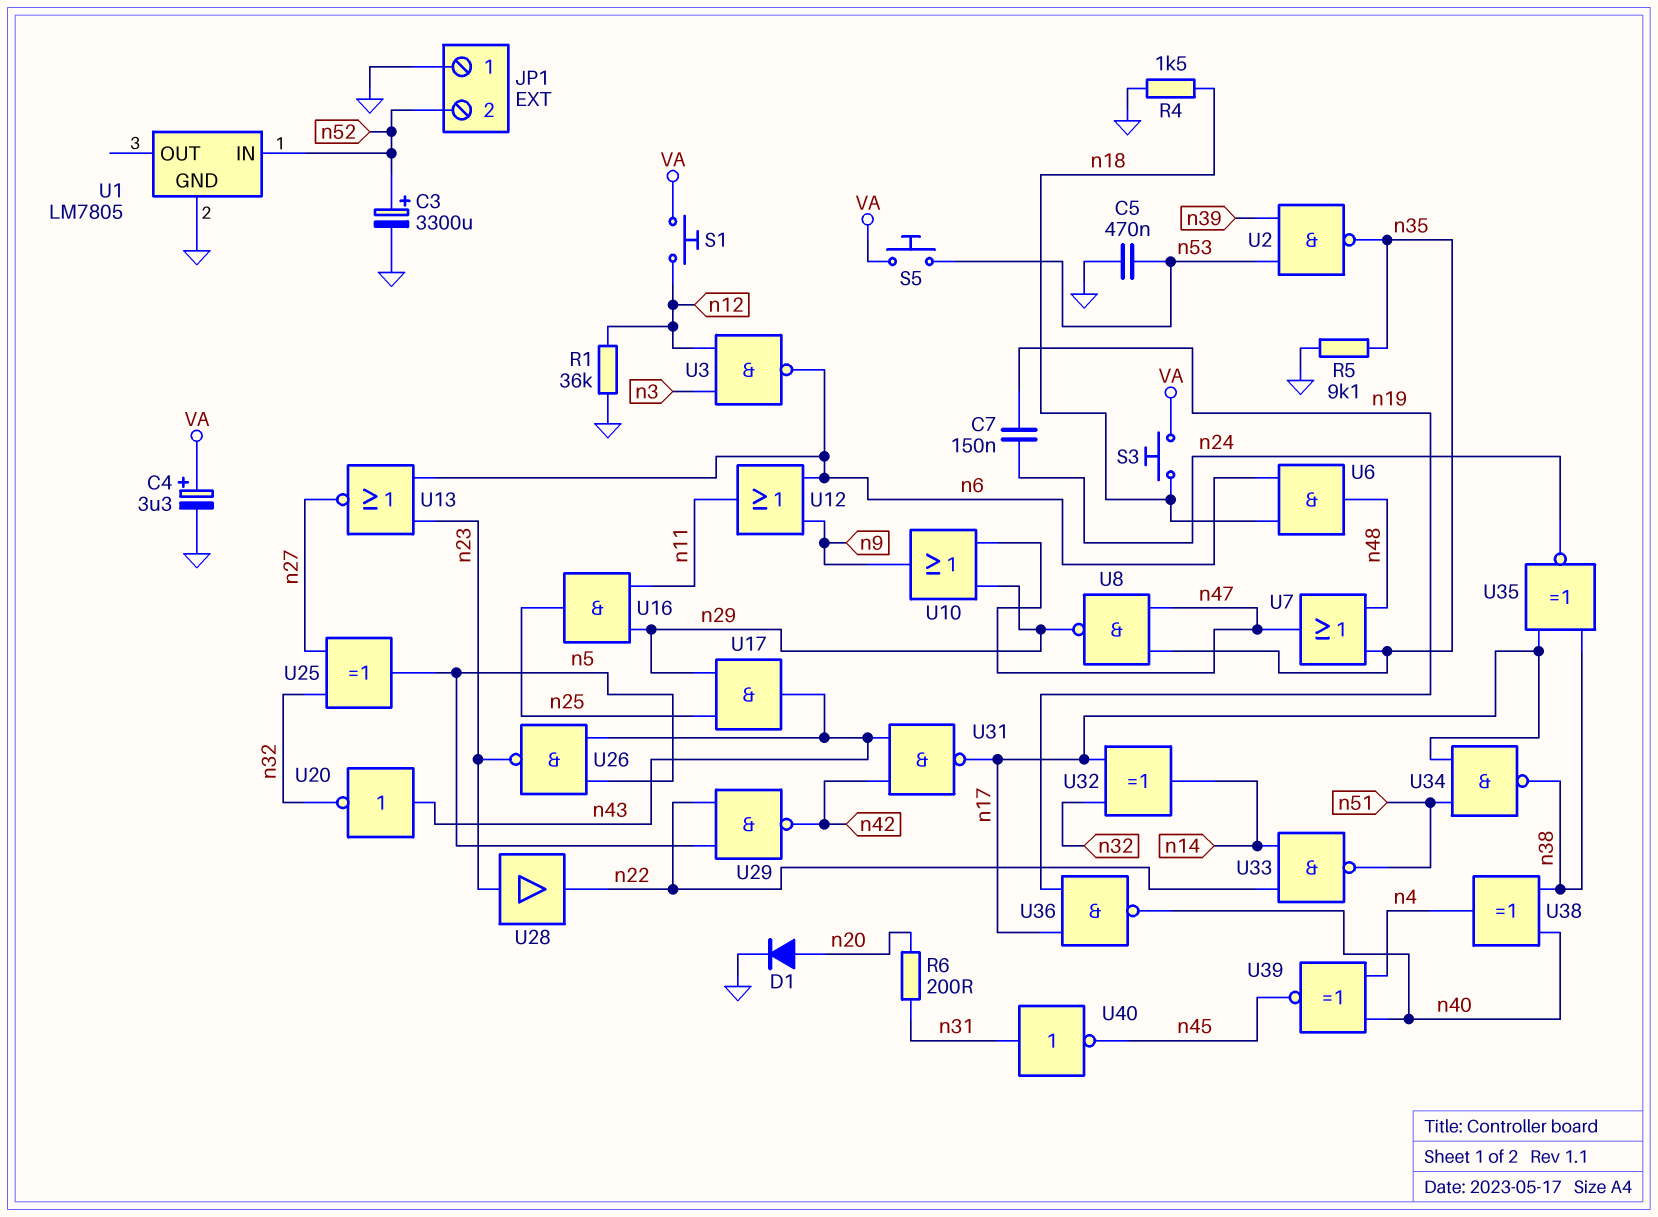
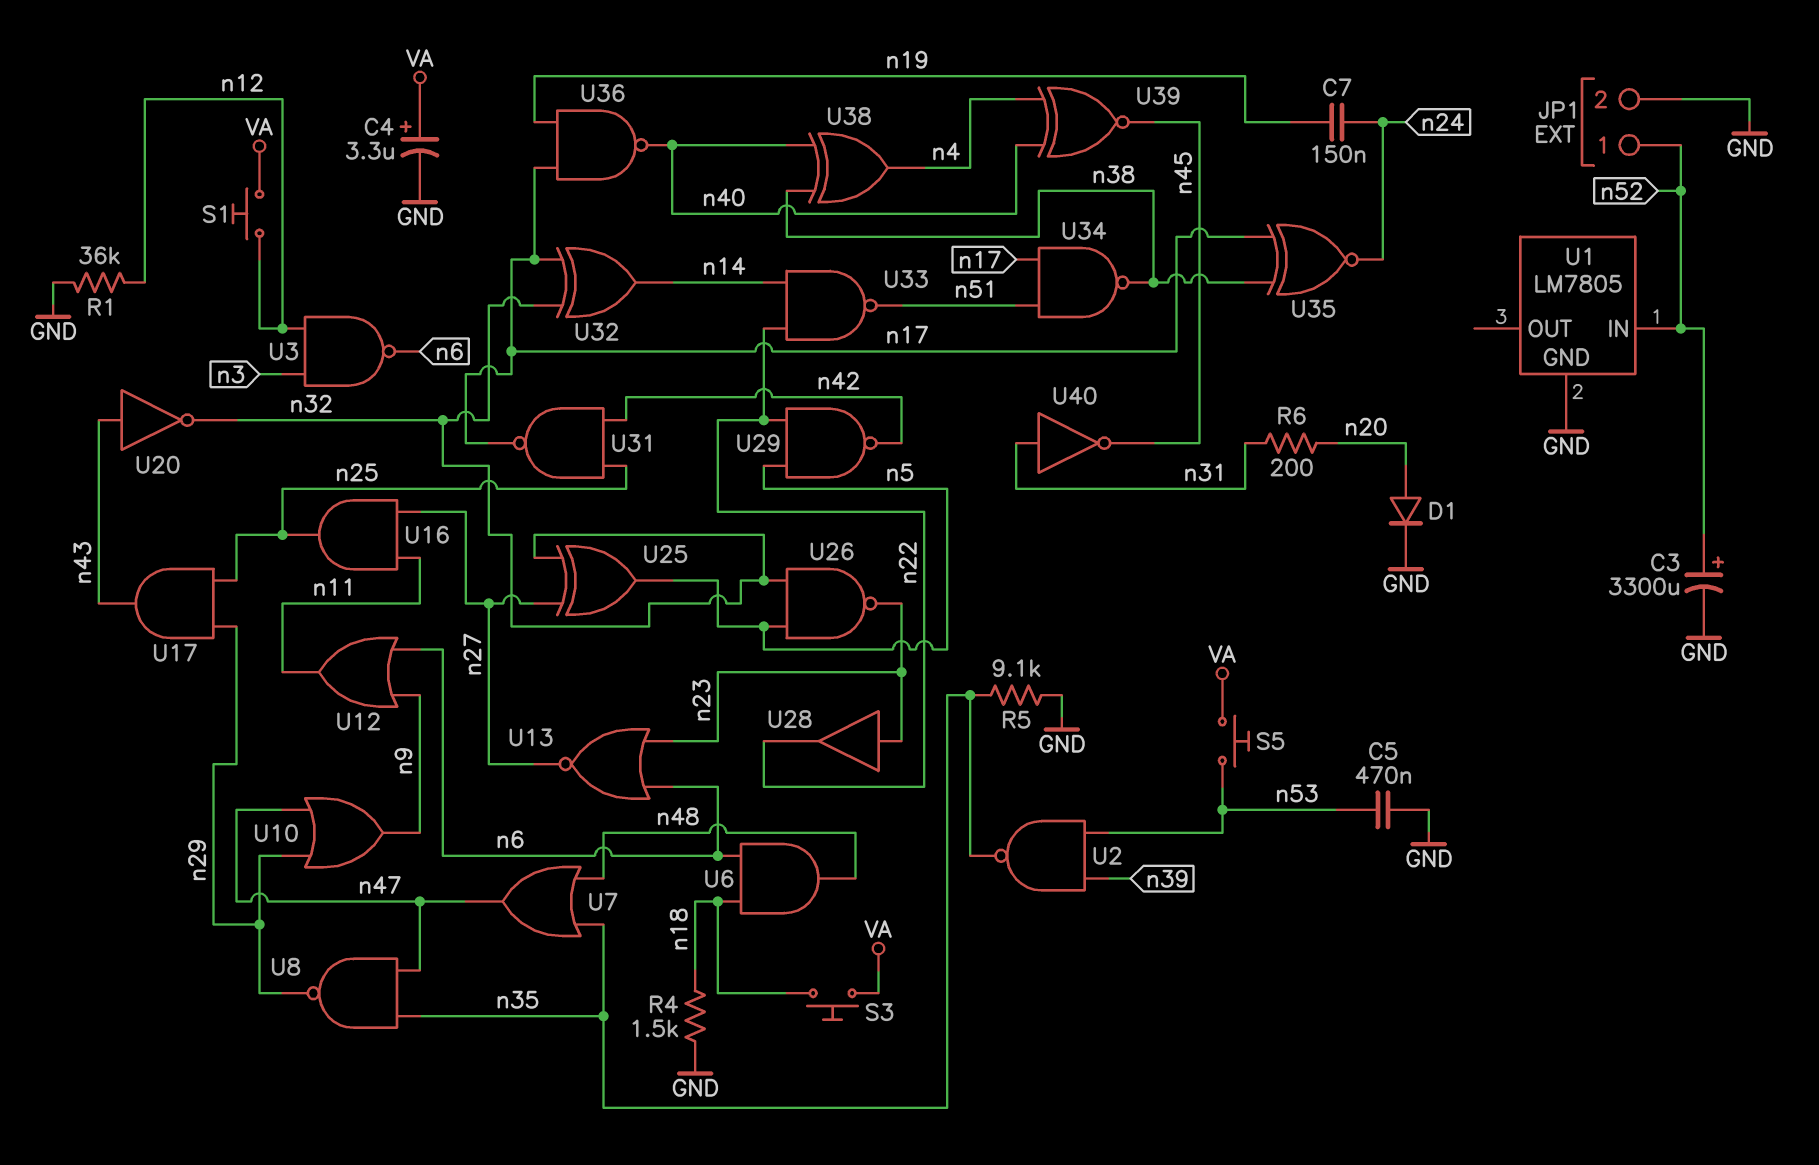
JP1 pin 1: GND -> n52
JP1 pin 2: n52 -> GND
U16: AND (in n11, in n29, out n25) -> AND (in n11, in n27, out n25)
U26: NAND (in n5, in n43, out n23) -> NAND (in n5, in n32, out n23)
U31: NAND (in n42, in n43, out n17) -> NAND (in n25, in n42, out n17)

